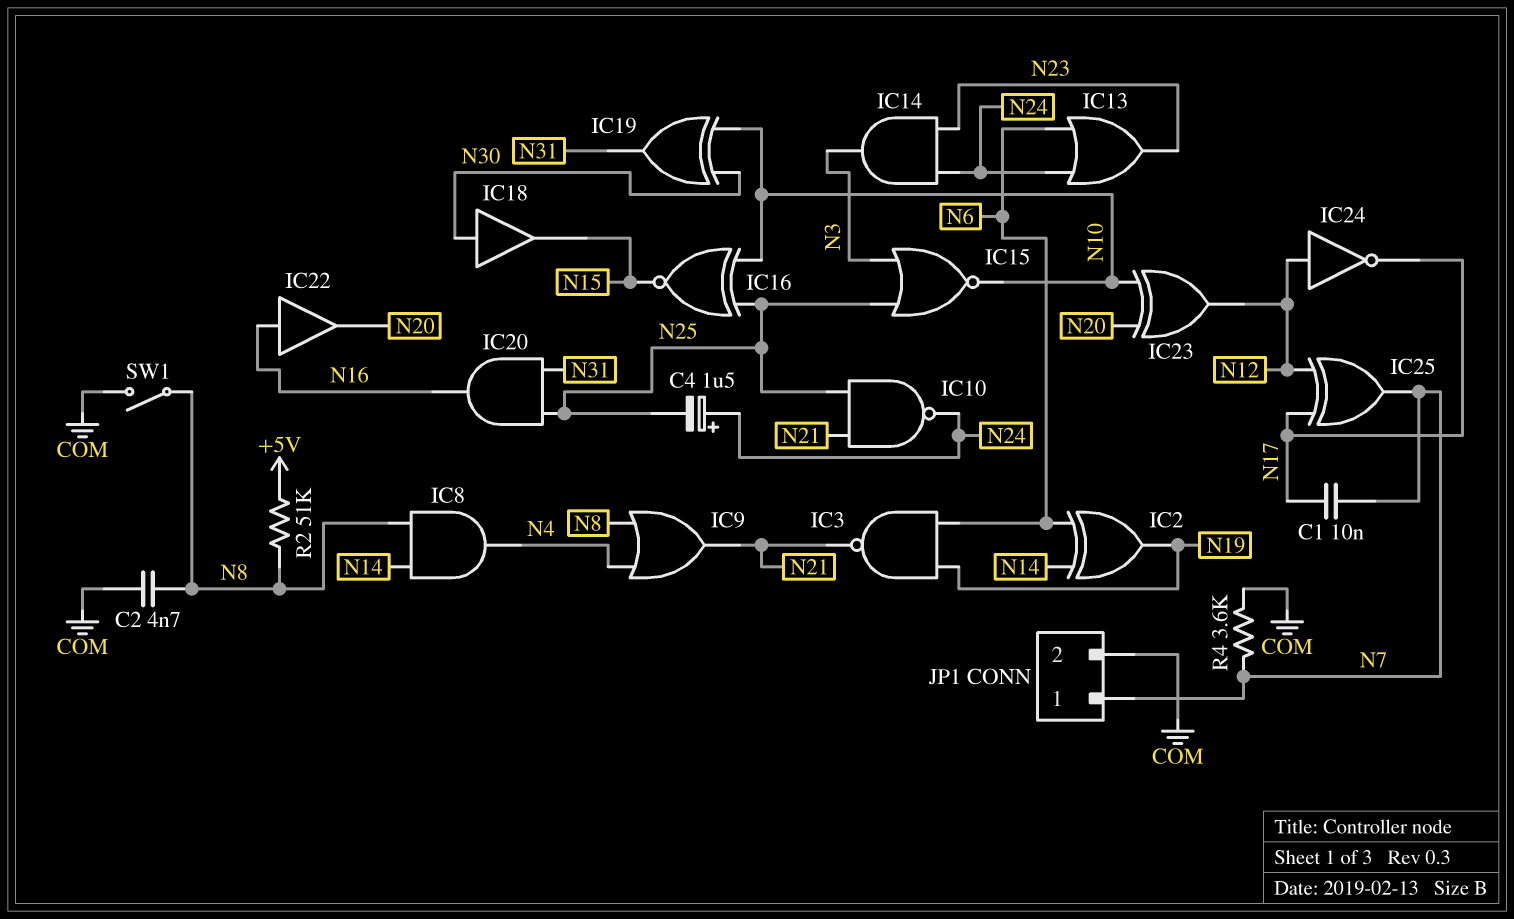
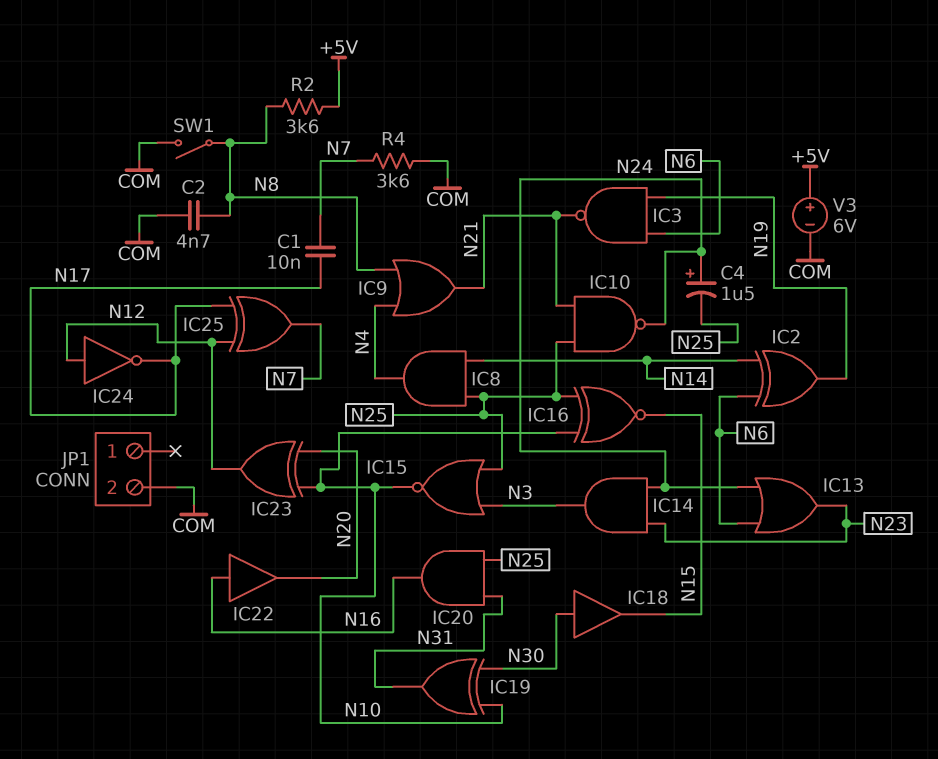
IC8: AND (in N8, in N14, out N4) -> AND (in N14, in N25, out N4)
JP1 pin 1: N7 -> none
R2: 51k (+5V, N8) -> 3.6k (+5V, N8)
V3: none -> 6V (plus +5V, minus COM)

